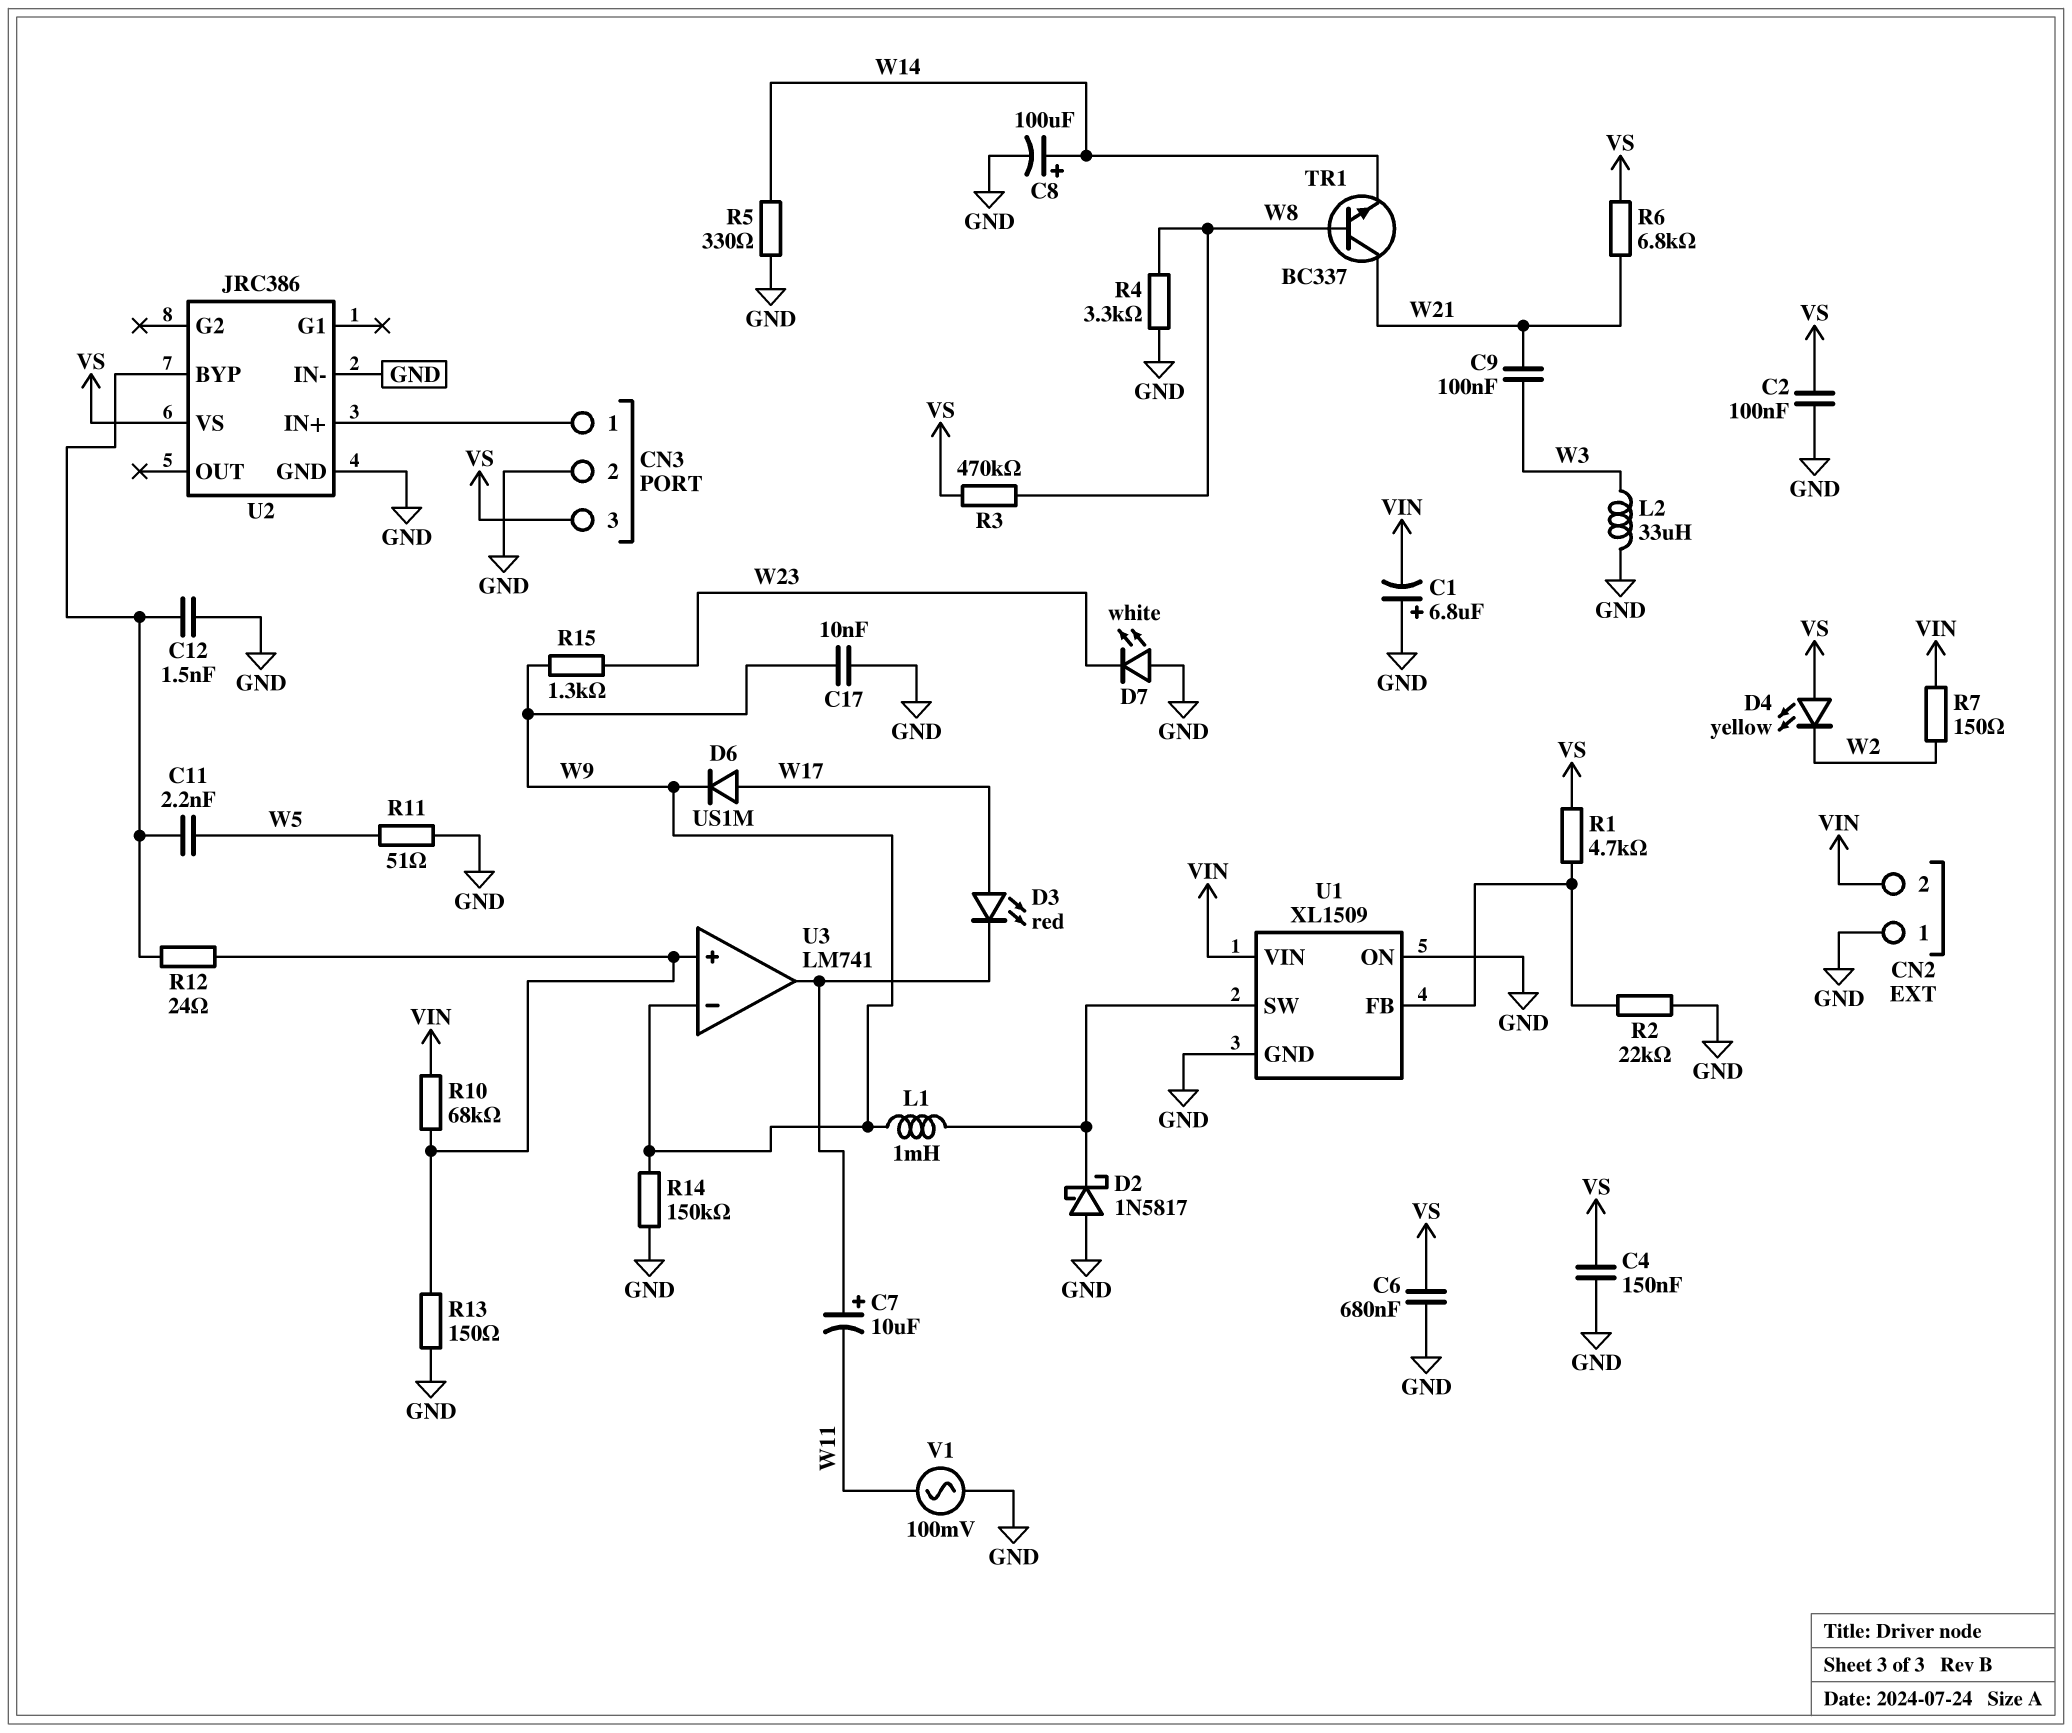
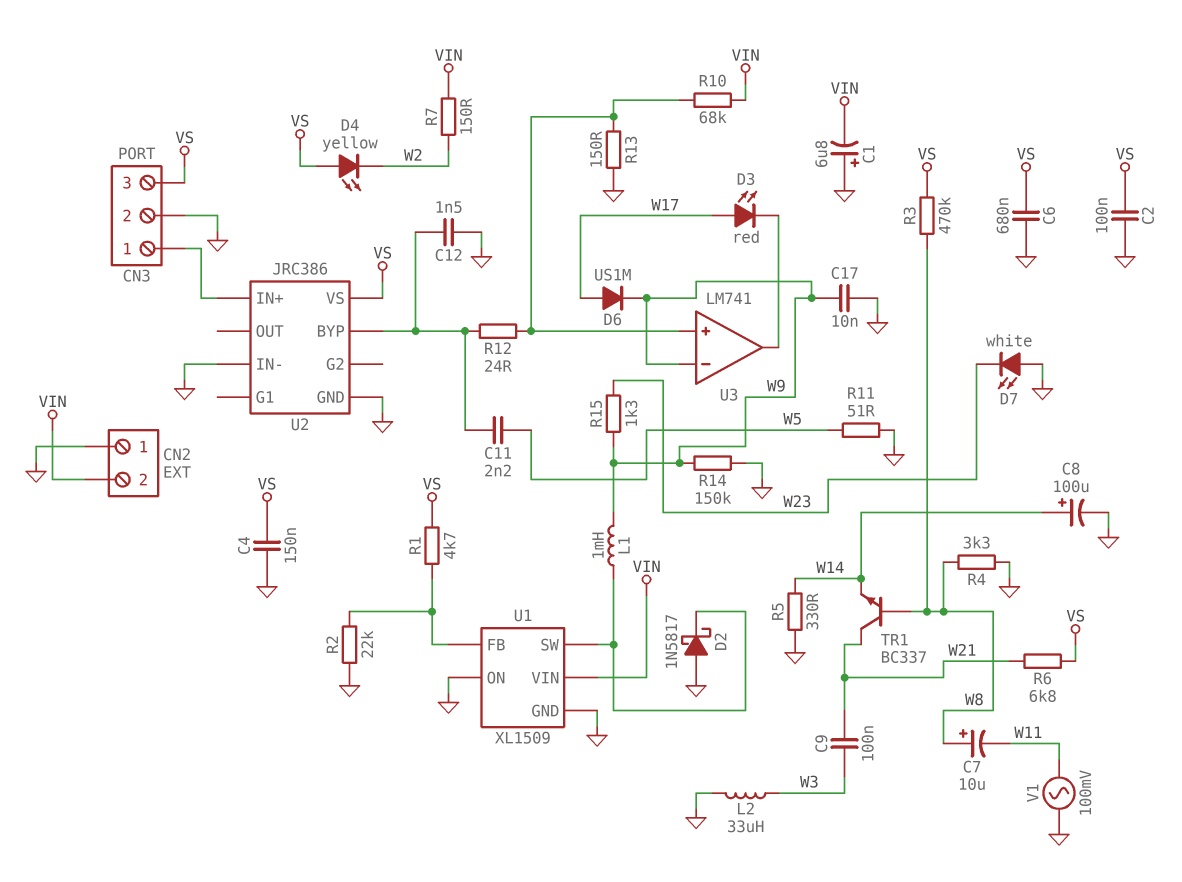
C7: 10uF (plus U3/out, minus W11) -> 10uF (plus W8, minus W11)

